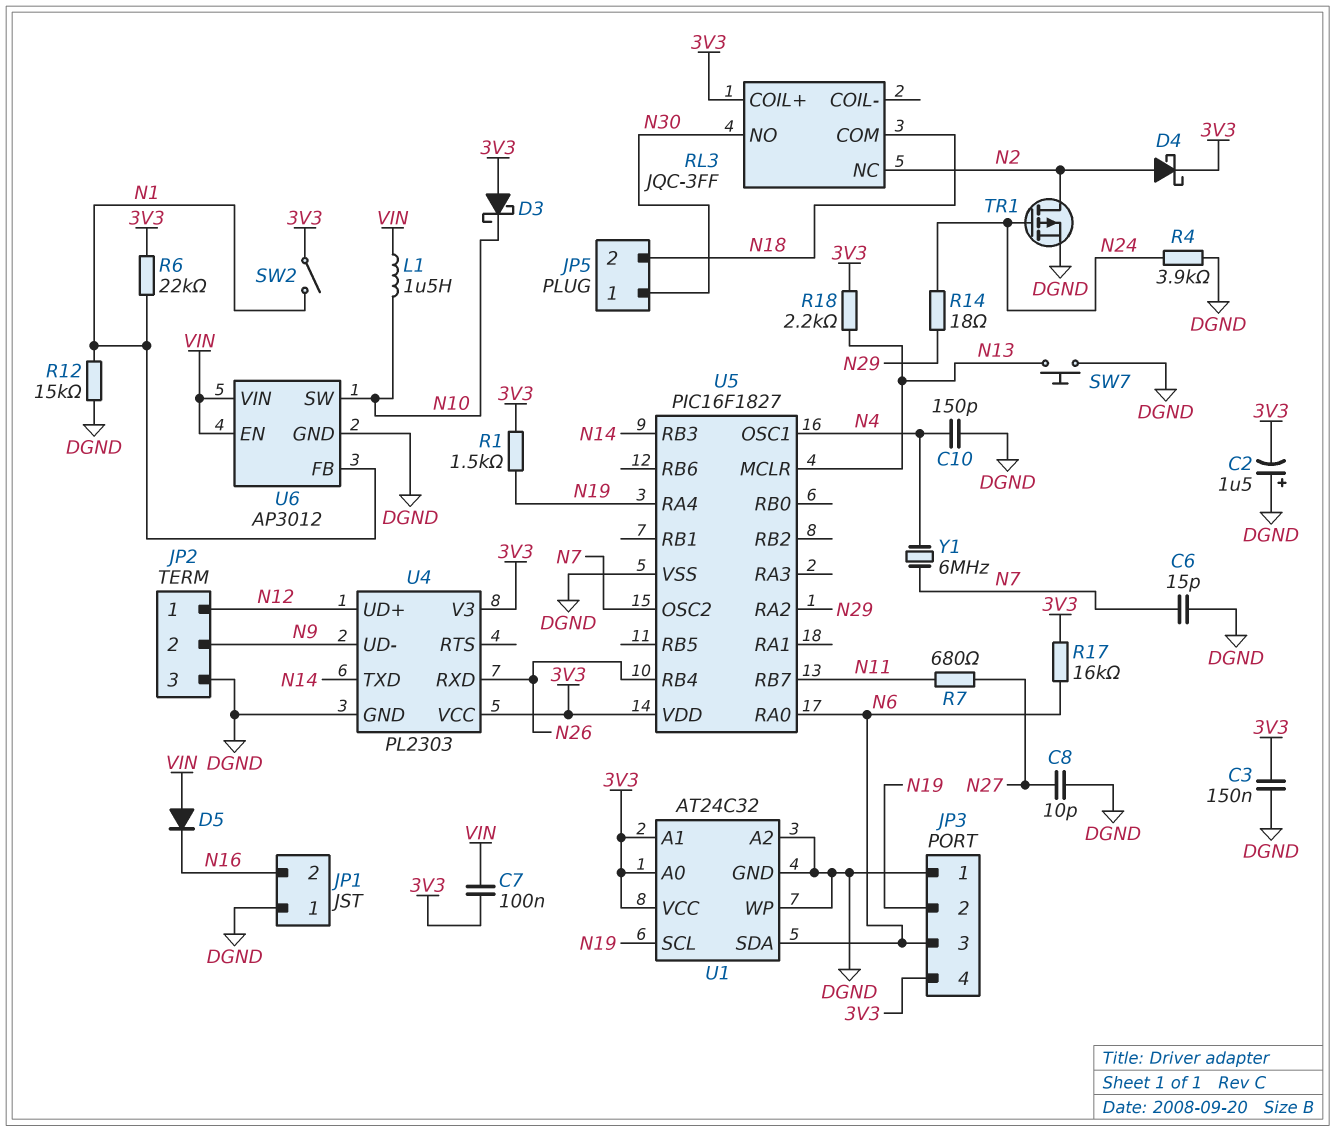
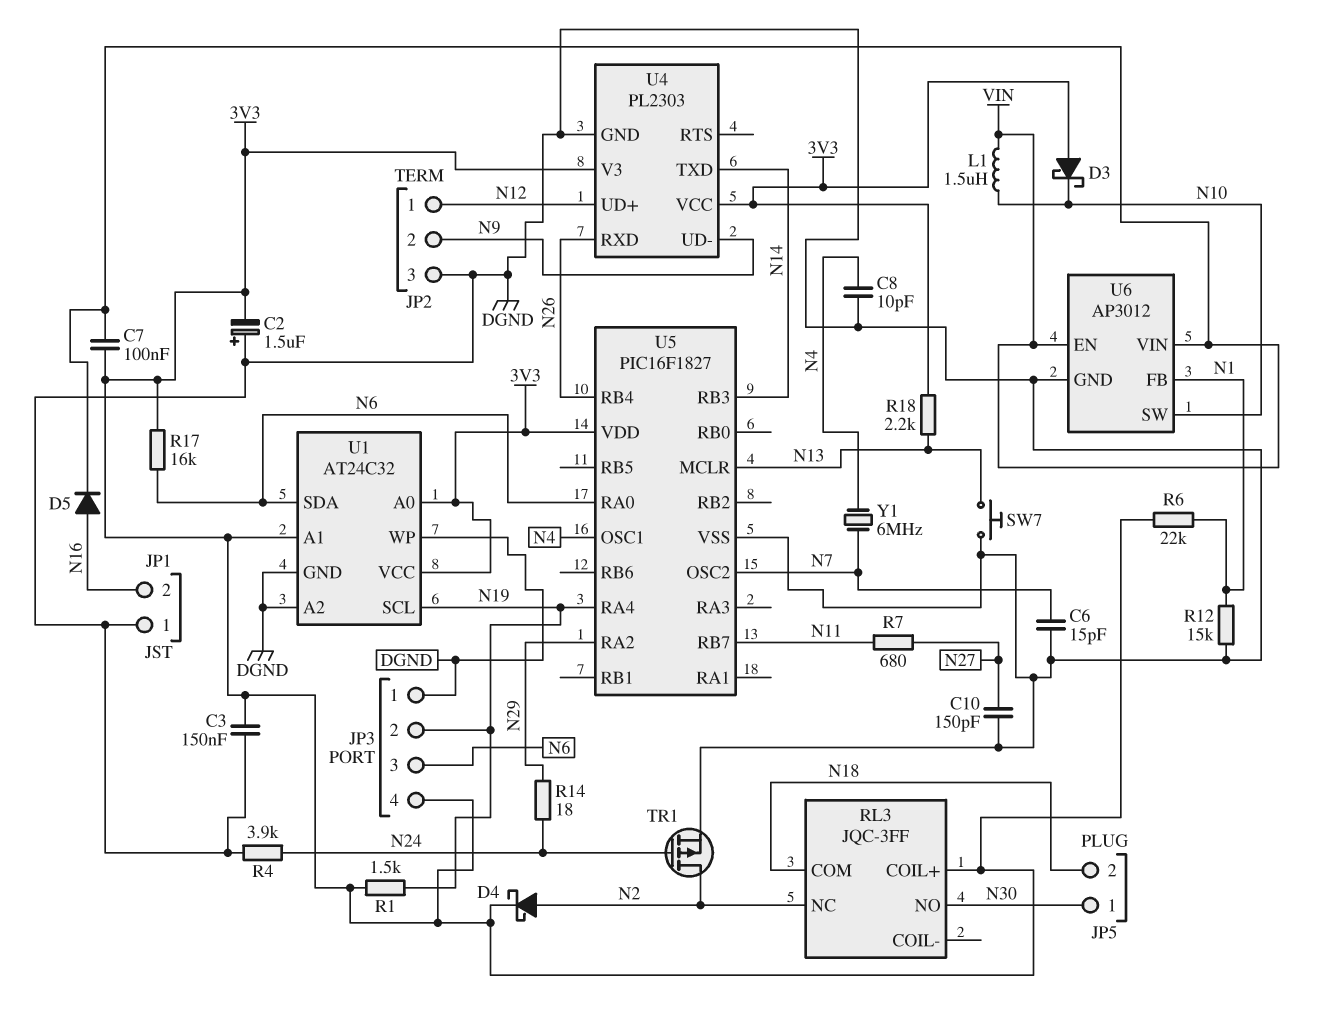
C8: 10pF (DGND, N27) -> 10pF (DGND, N4)
C10: 150pF (DGND, N4) -> 150pF (DGND, N27)
D5: diode (A VIN, K N16) -> diode (A N16, K VIN)
SW2: switch (3V3, N1) -> none

